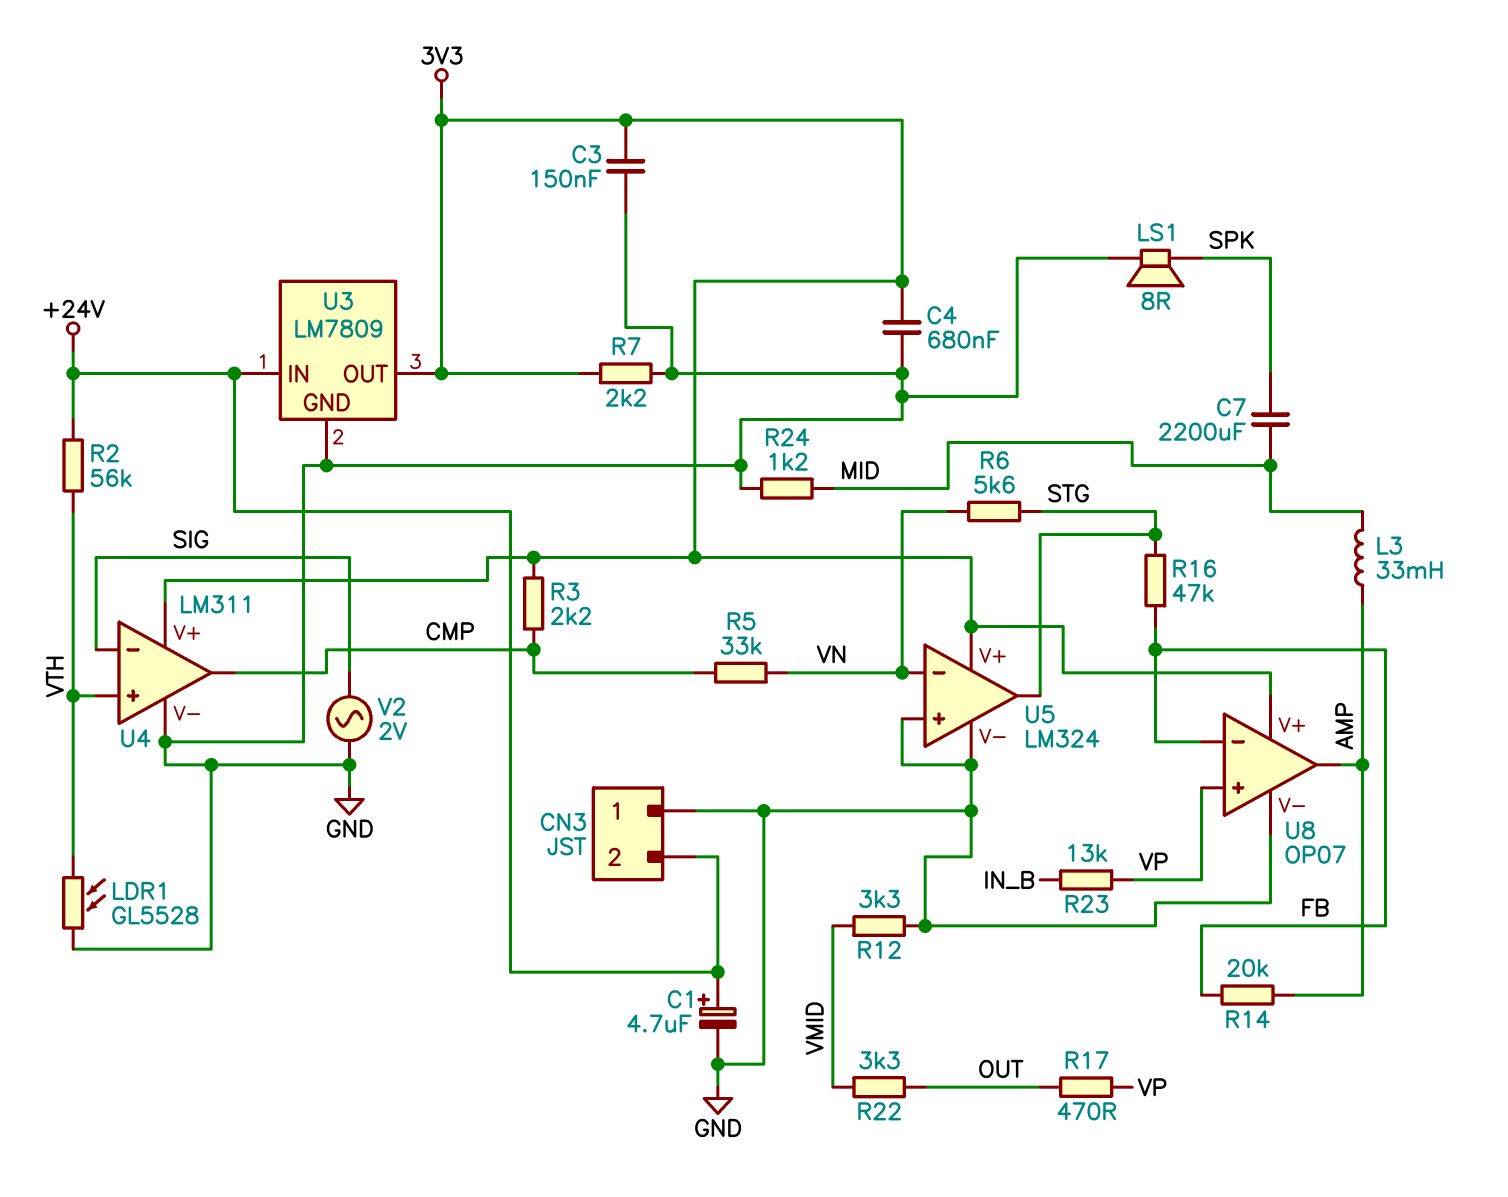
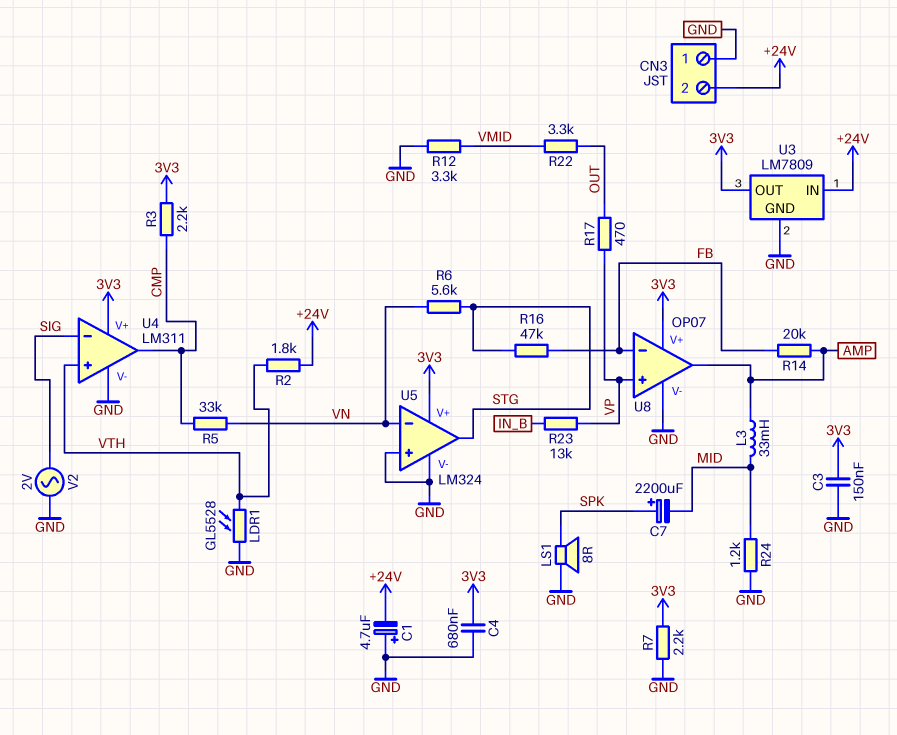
C1: 4.7uF (plus +24V, minus GND) -> 4.7uF (plus GND, minus +24V)
C7: 2200uF (MID, SPK) -> 2200uF (plus SPK, minus MID)
R2: 56k (+24V, VTH) -> 1.8k (+24V, VTH)

